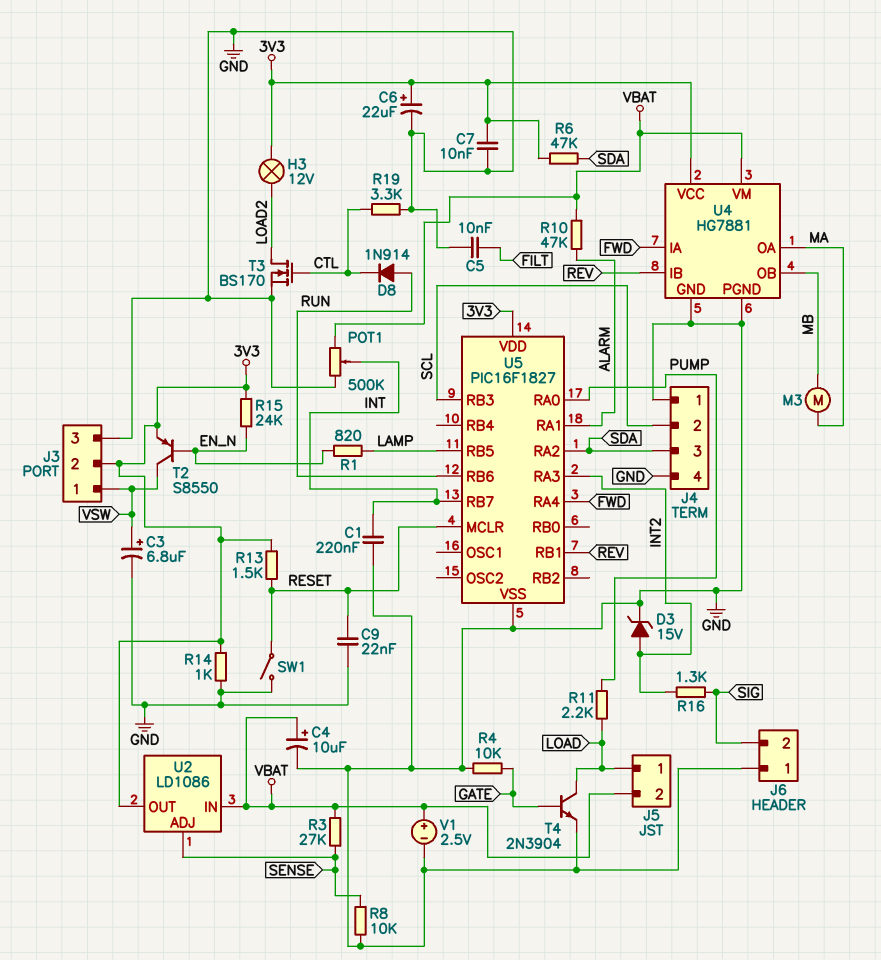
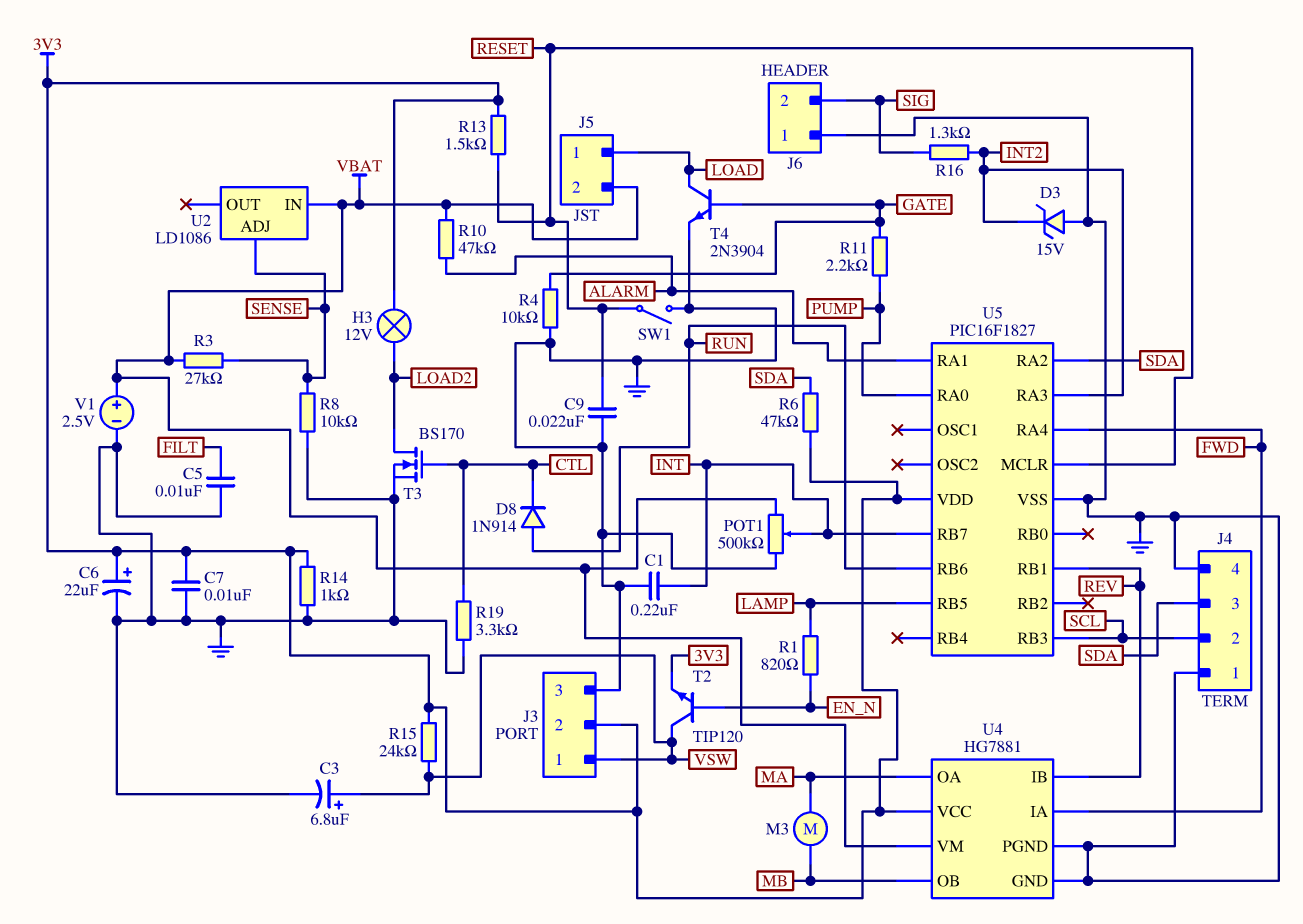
C4: 10uF (plus VBAT, minus GND) -> none
D3: zener 15V (A INT2, K GND) -> zener 15V (A GND, K INT2)
R11: 2.2k (LOAD, PUMP) -> 2.2k (GATE, PUMP)
R15: 24k (3V3, EN_N) -> 24k (3V3, VSW)
T2: PNP S8550 (B EN_N, C VSW, E 3V3) -> NPN TIP120 (B EN_N, C VSW, E 3V3)
U2 pin OUT: 3V3 -> none

